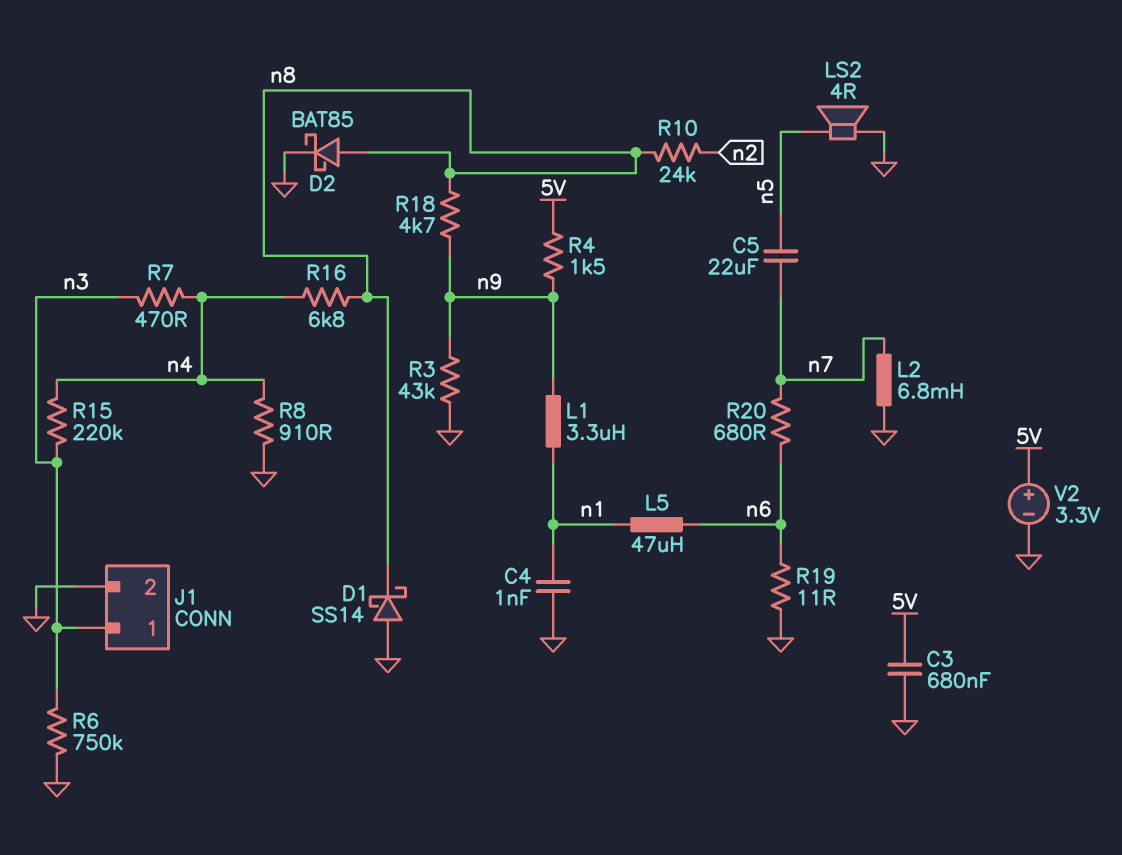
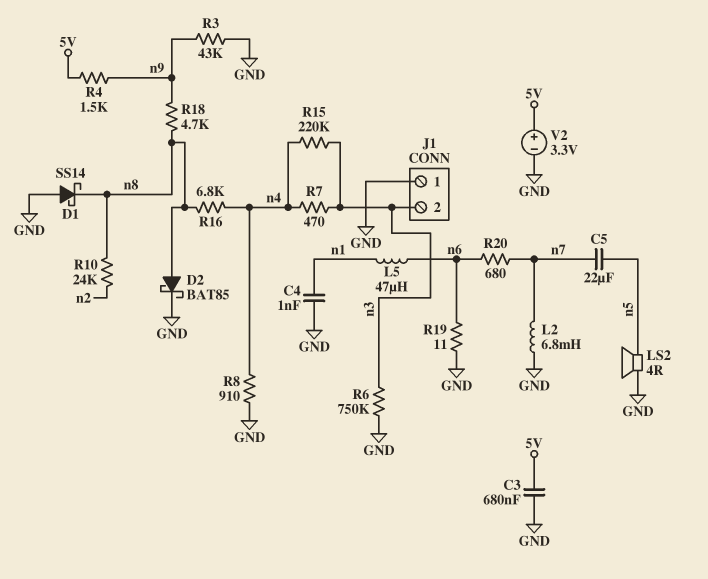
J1 pin 1: n3 -> GND
J1 pin 2: GND -> n3
L1: 3.3uH (n1, n9) -> none

